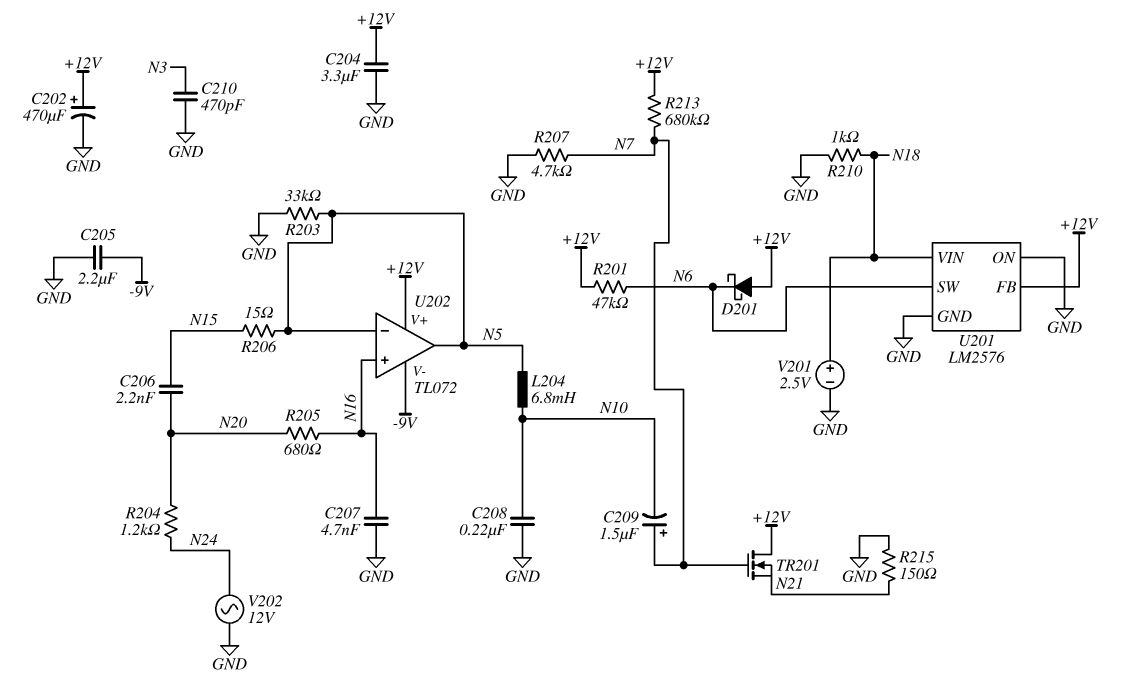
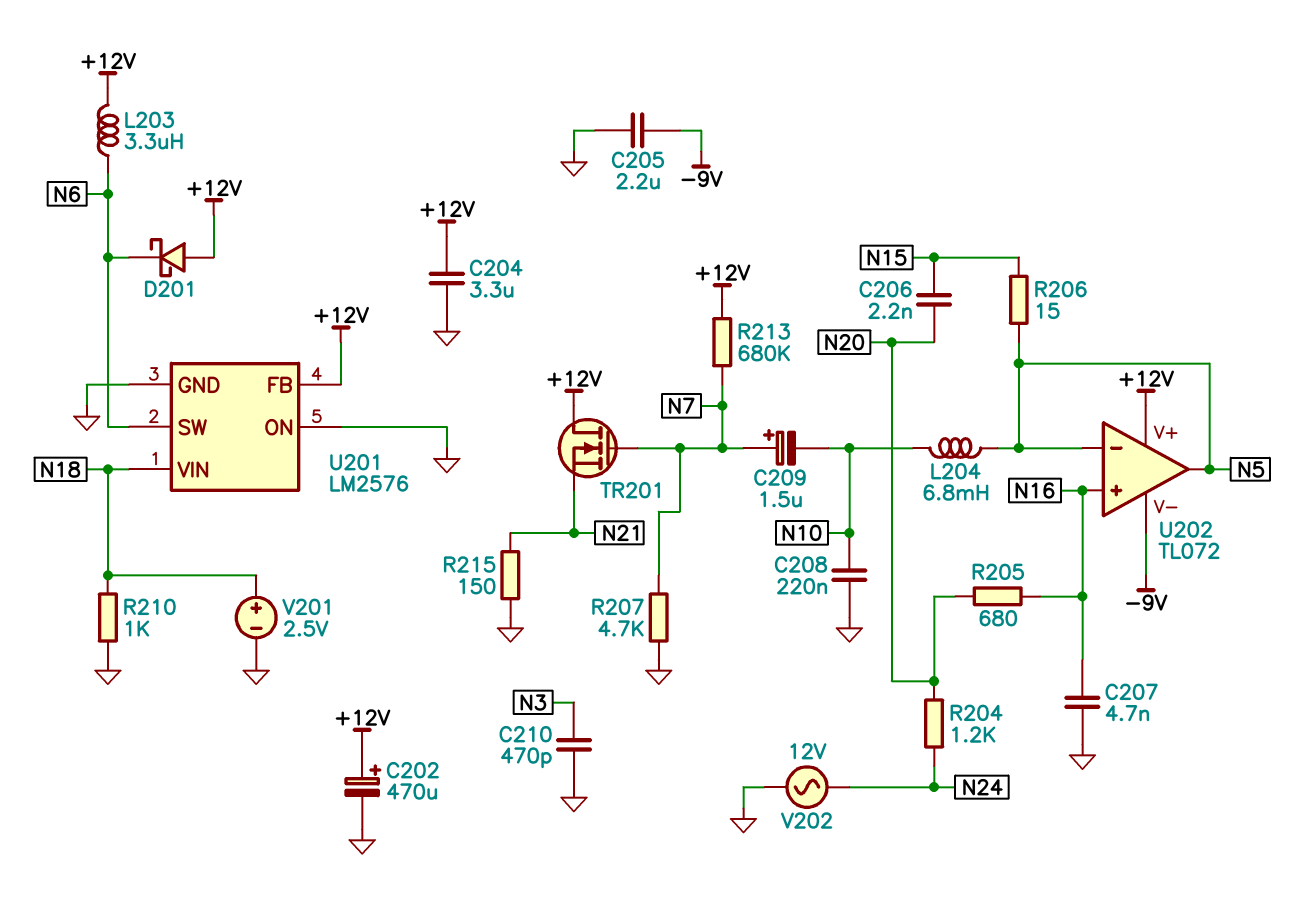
L203: none -> 3.3uH (+12V, N6)
R201: 47k (+12V, N6) -> none
R203: 33k (GND, N5) -> none

